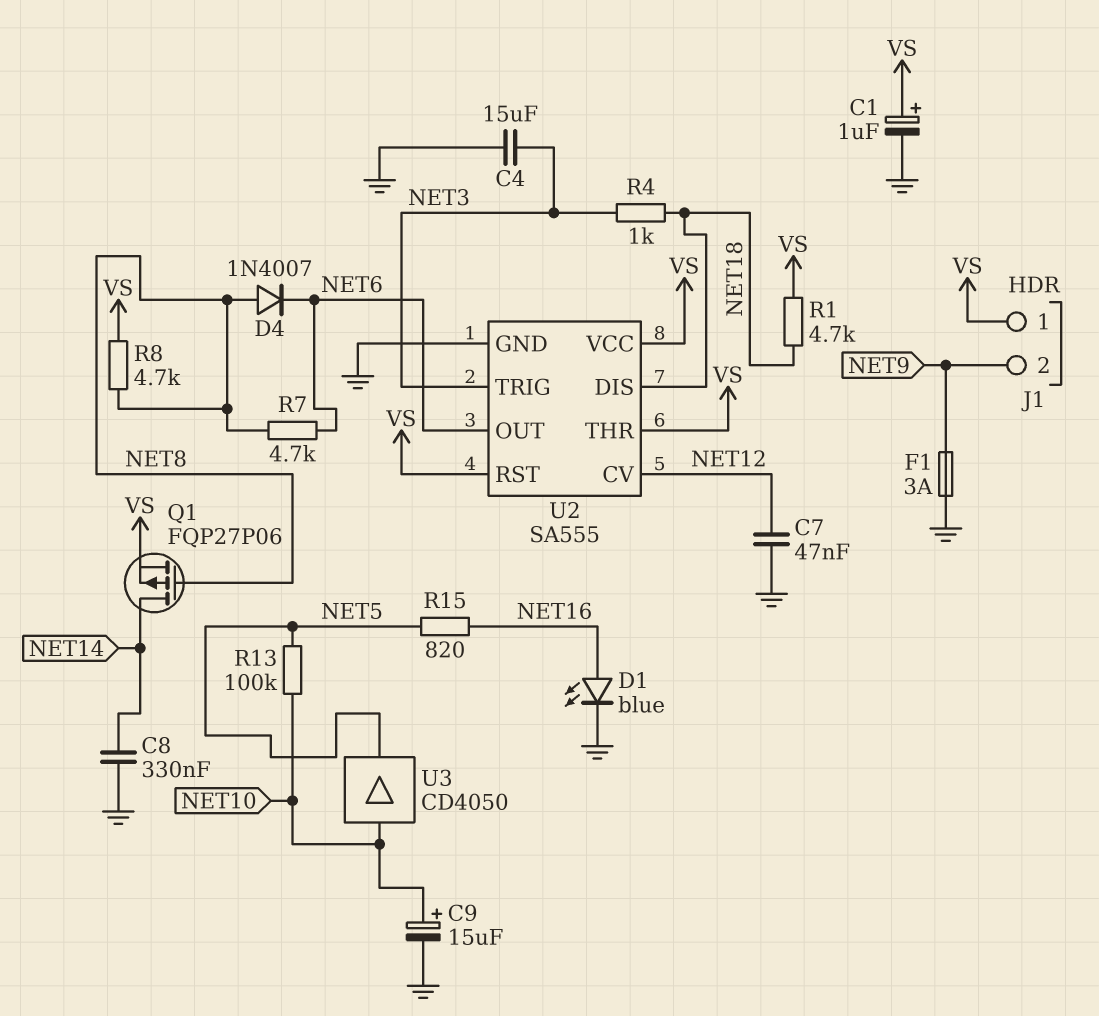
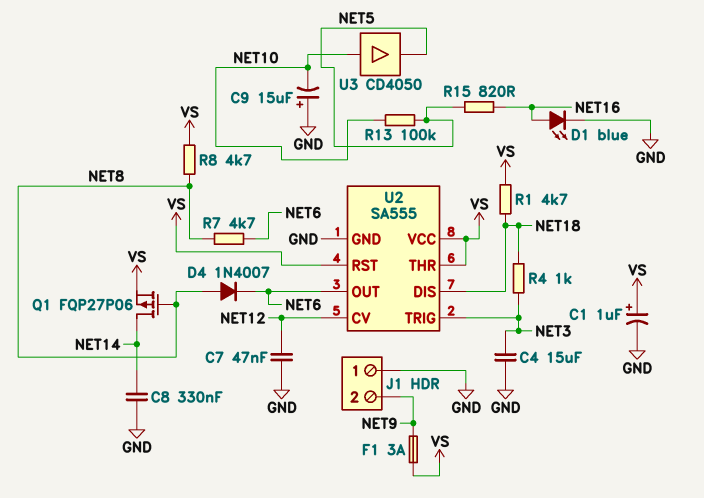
C9: 15uF (plus NET10, minus GND) -> 15uF (plus GND, minus NET10)
F1: 3A (GND, NET9) -> 3A (NET9, VS)
J1 pin 1: VS -> GND

